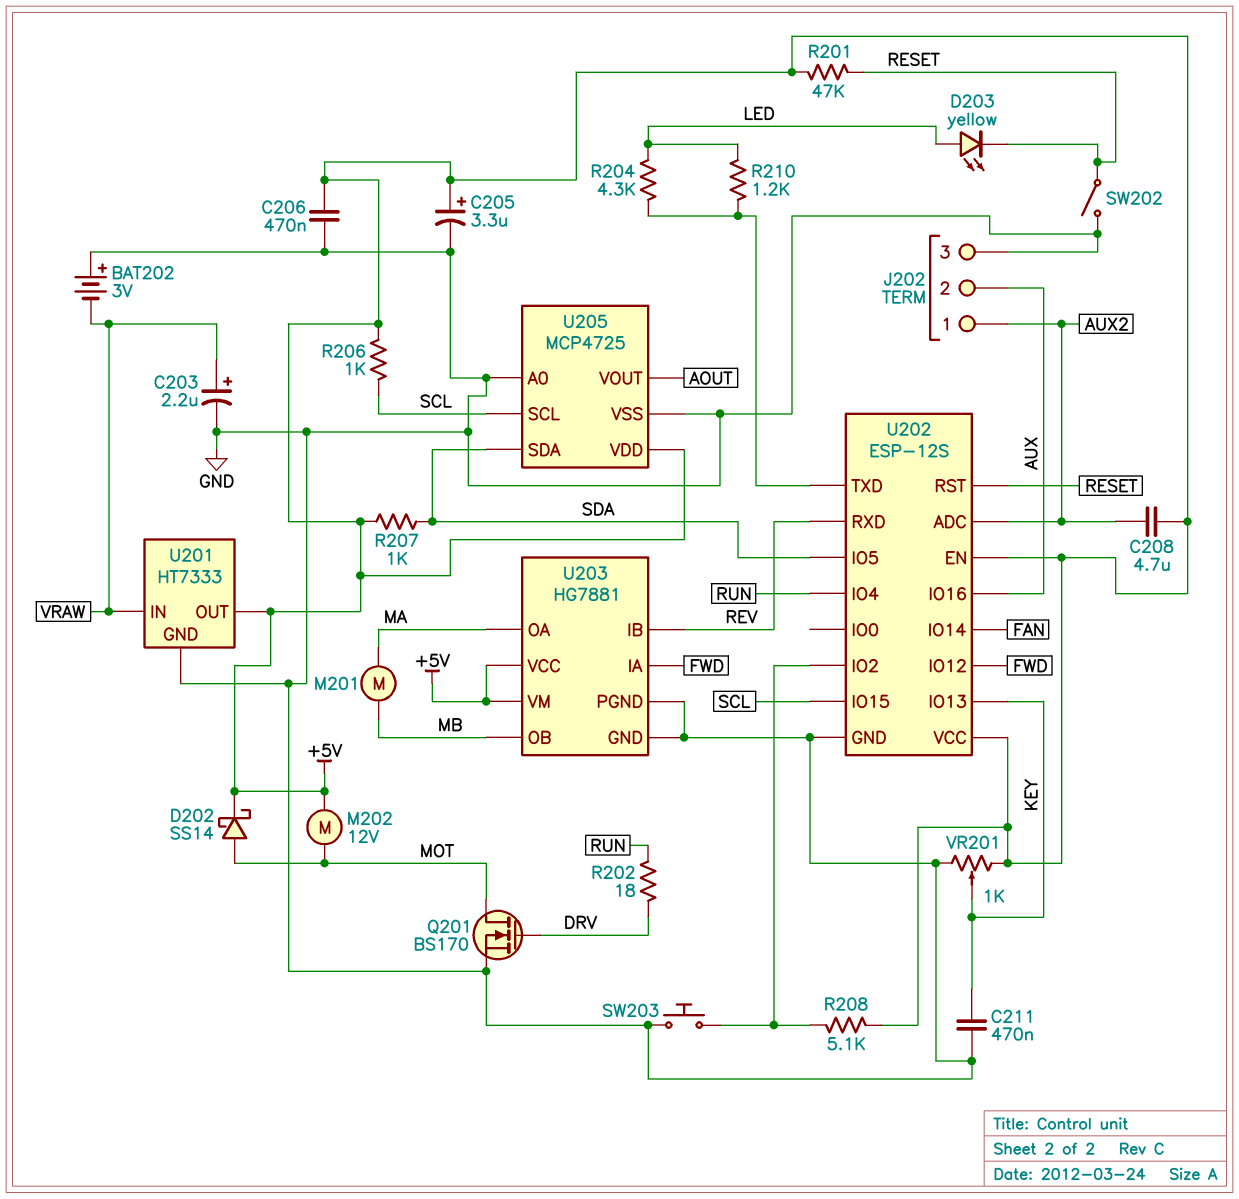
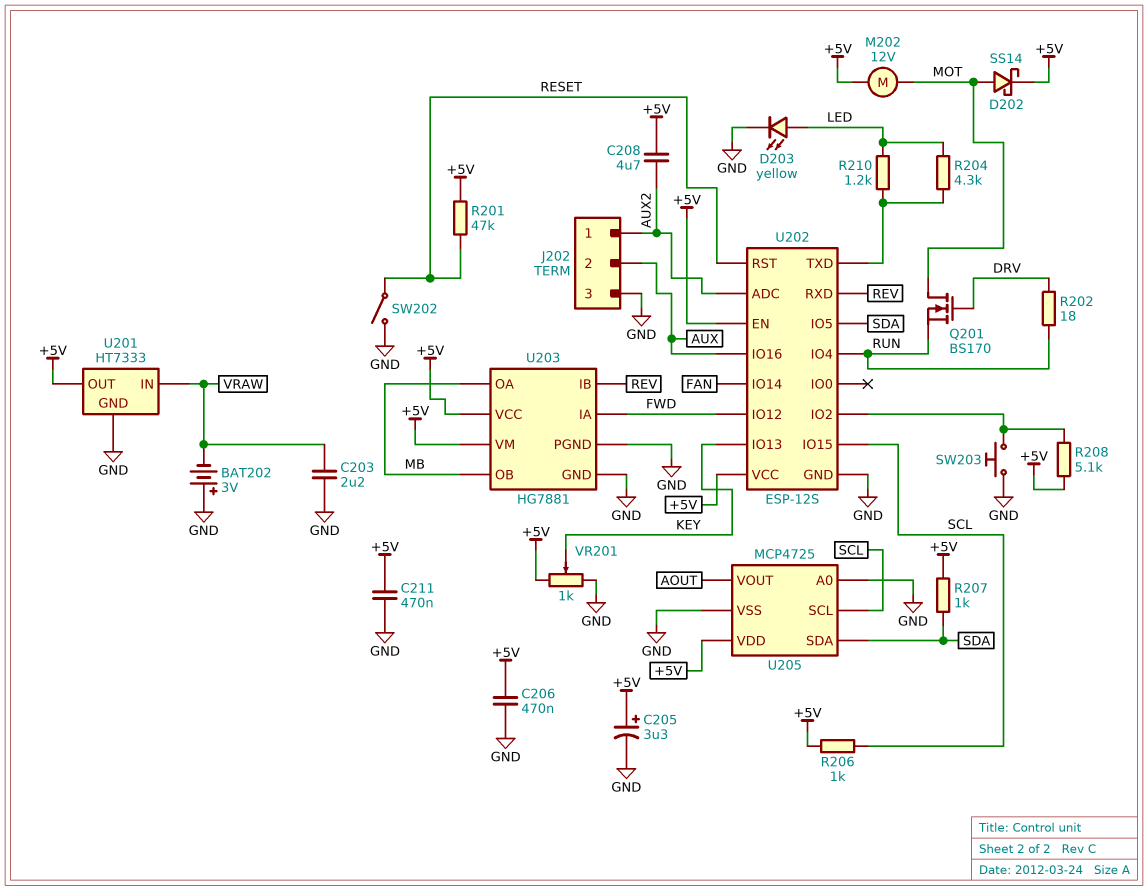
C203: 2.2uF (plus VRAW, minus GND) -> 2.2uF (GND, VRAW)
C211: 470nF (GND, KEY) -> 470nF (+5V, GND)
D203: LED yellow (A LED, K RESET) -> LED yellow (A LED, K GND)
M201: motor (MA, MB) -> none
Q201: NMOS BS170 (G DRV, D MOT, S GND) -> NMOS BS170 (G DRV, D MOT, S RUN)
U203 pin OA: MA -> MB

